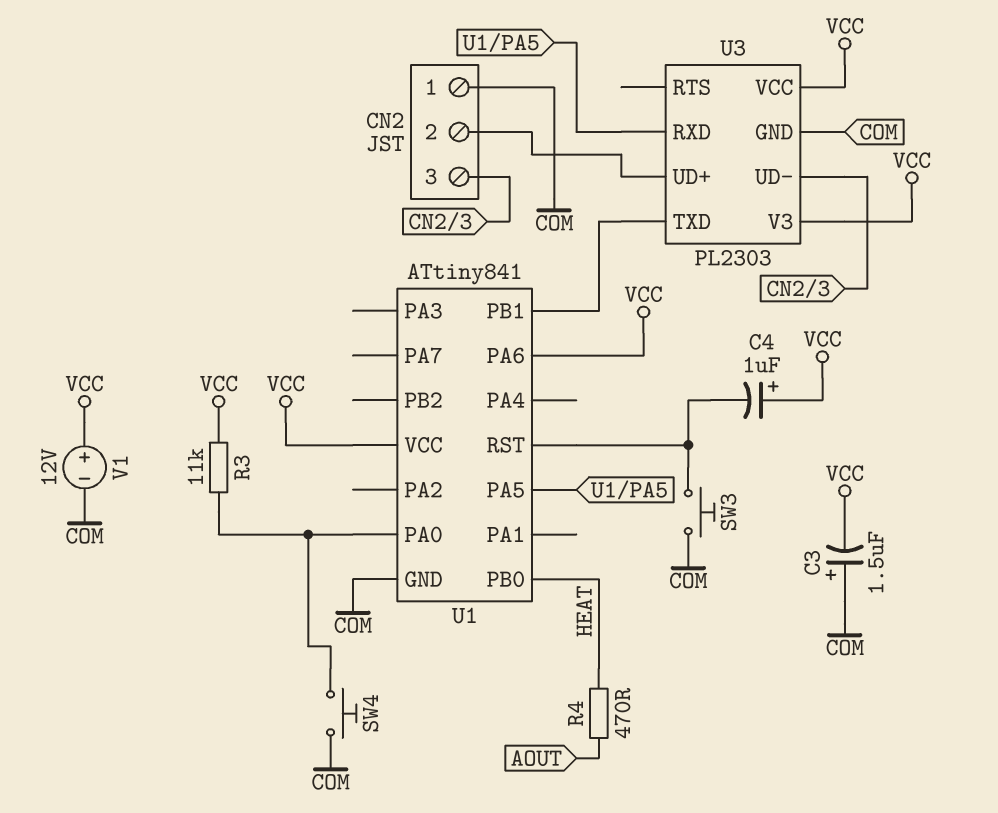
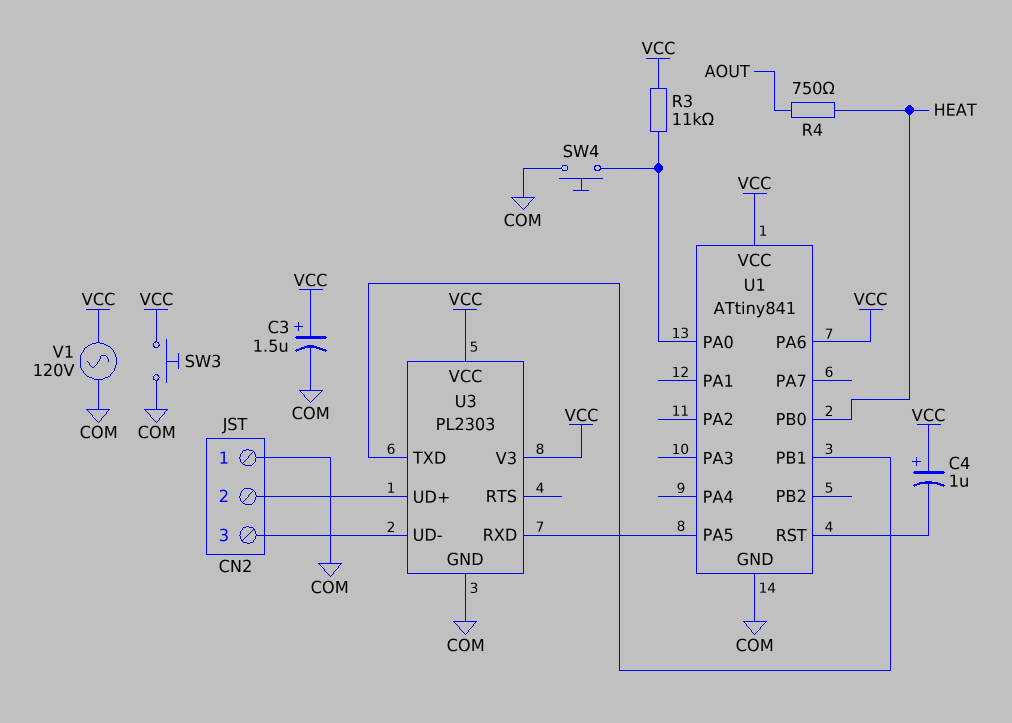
C3: 1.5uF (plus COM, minus VCC) -> 1.5uF (plus VCC, minus COM)
R4: 470 (AOUT, HEAT) -> 750 (AOUT, HEAT)
SW3: button (COM, U1/RST) -> button (COM, VCC)
V1: 12V (plus VCC, minus COM) -> AC 120V (COM, VCC)

